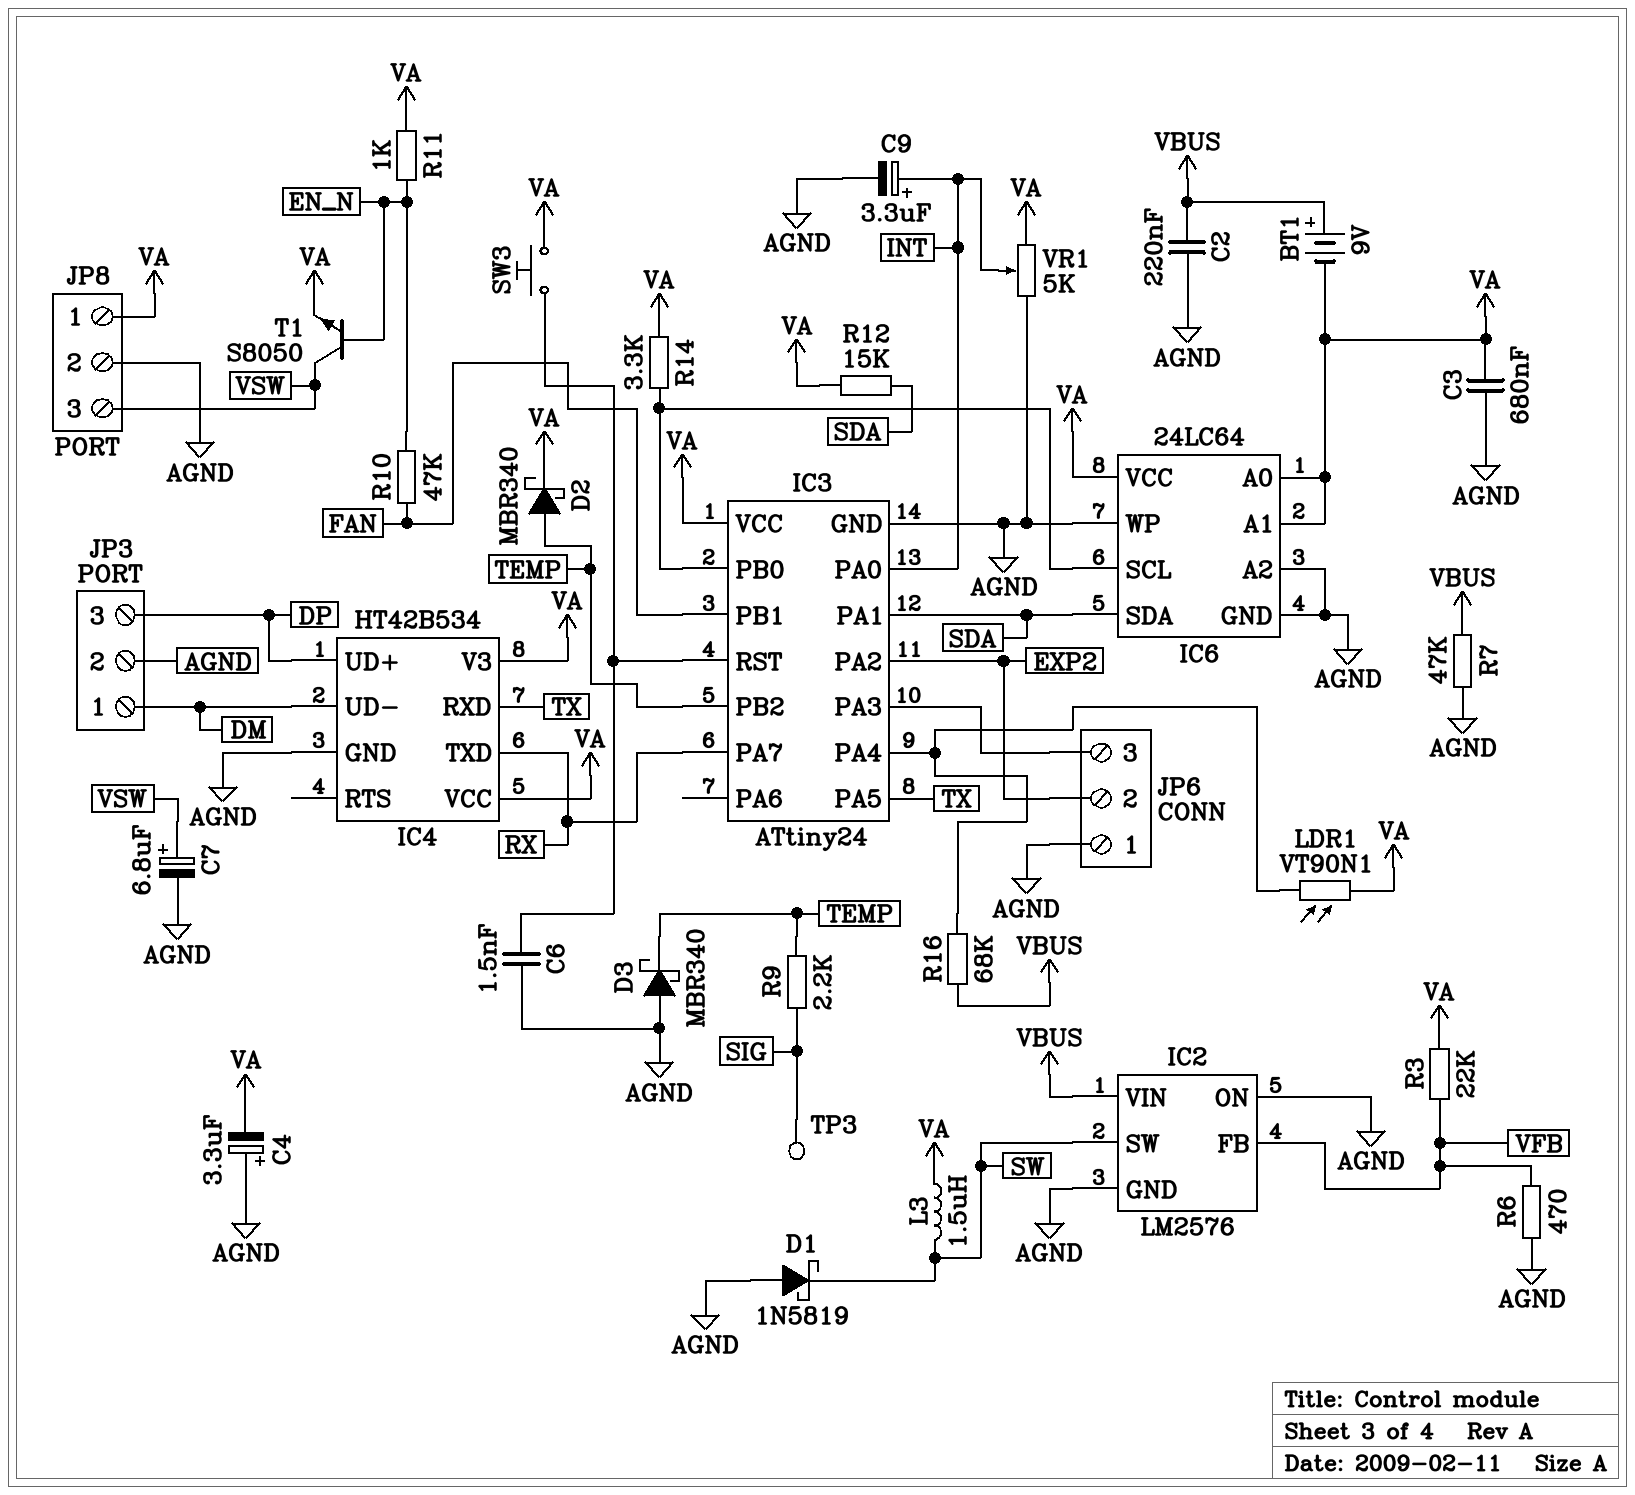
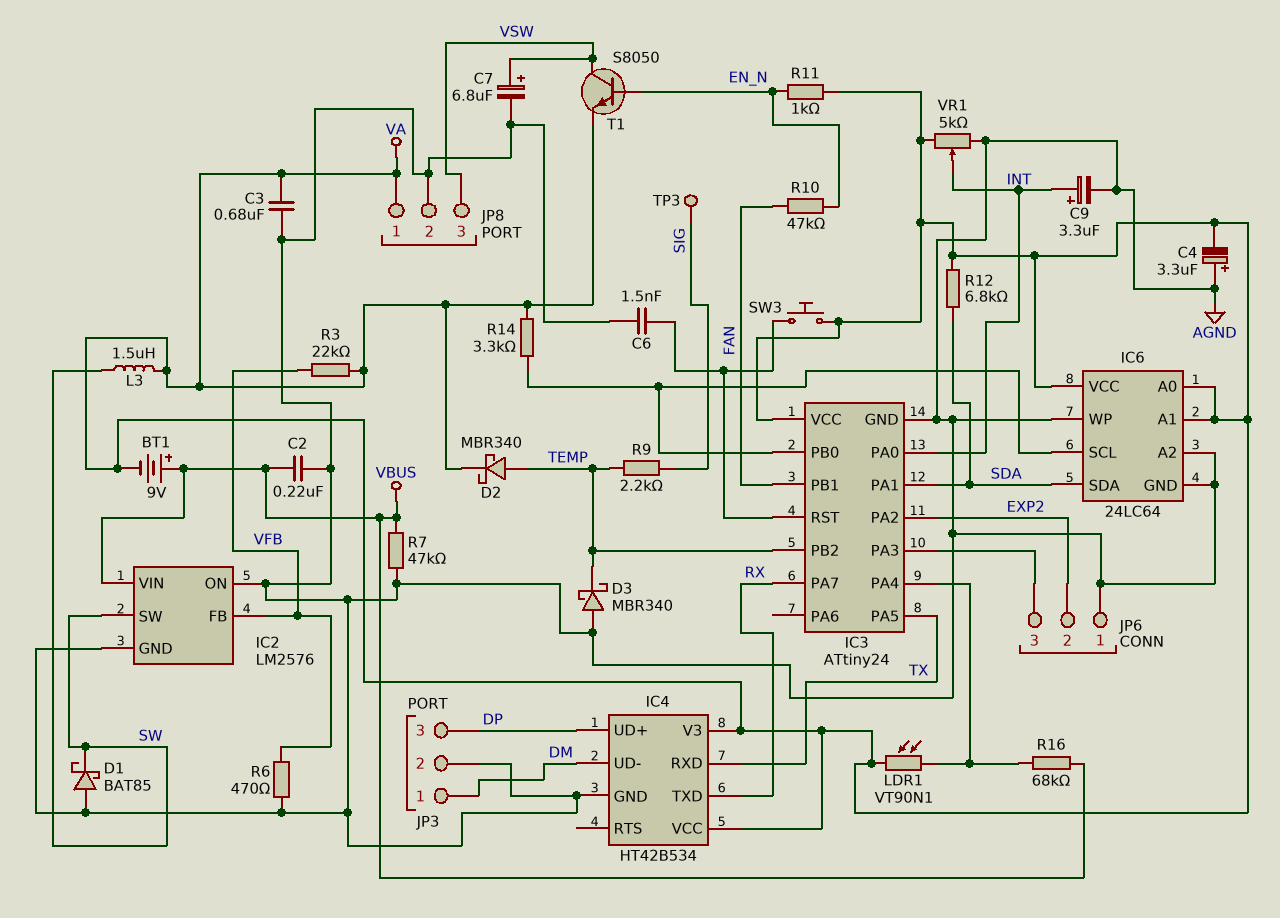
D1: schottky 1N5819 (A AGND, K SW) -> schottky BAT85 (A AGND, K SW)
R12: 15k (SDA, VA) -> 6.8k (SDA, VA)

